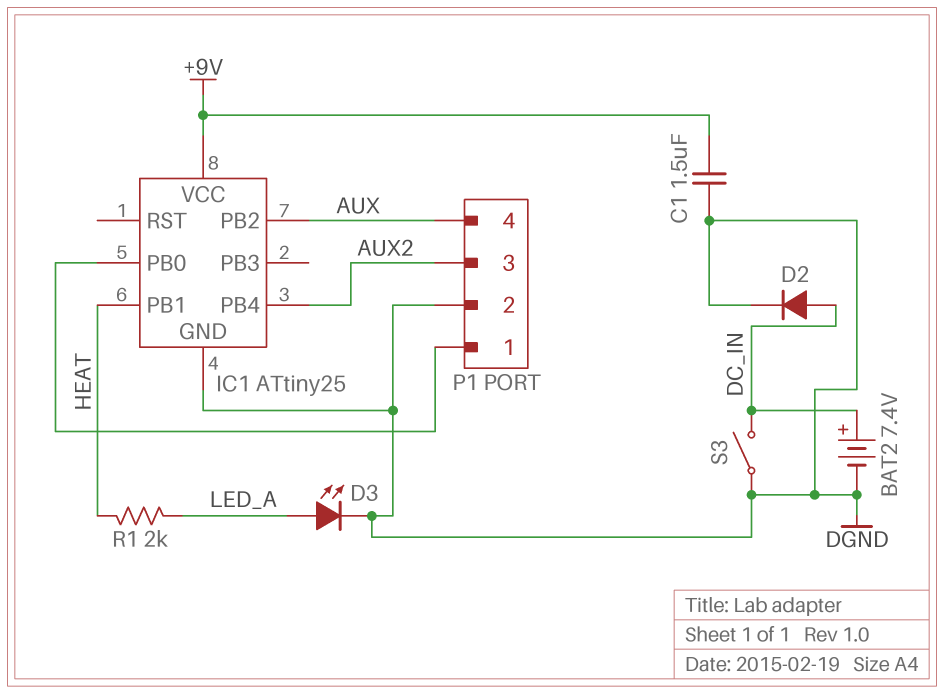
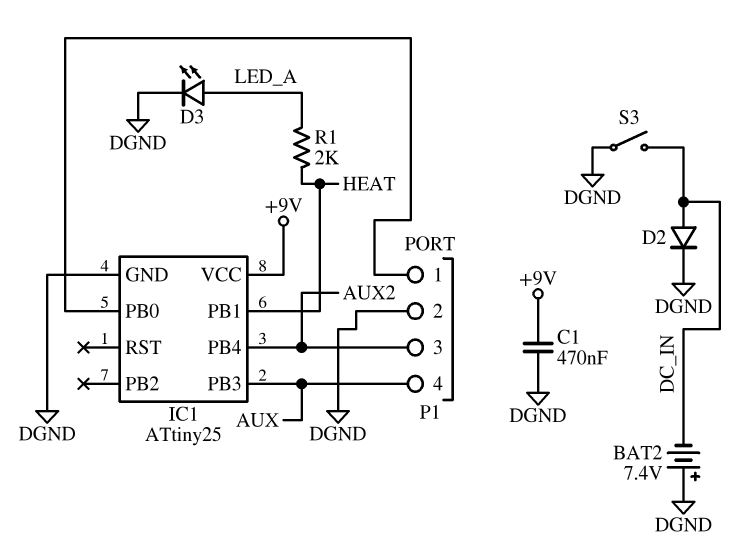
BAT2: 7.4V (plus DC_IN, minus DGND) -> 7.4V (plus DGND, minus DC_IN)
C1: 1.5uF (+9V, DGND) -> 470nF (+9V, DGND)
IC1 pin PB2: AUX -> none
IC1 pin PB3: none -> AUX

